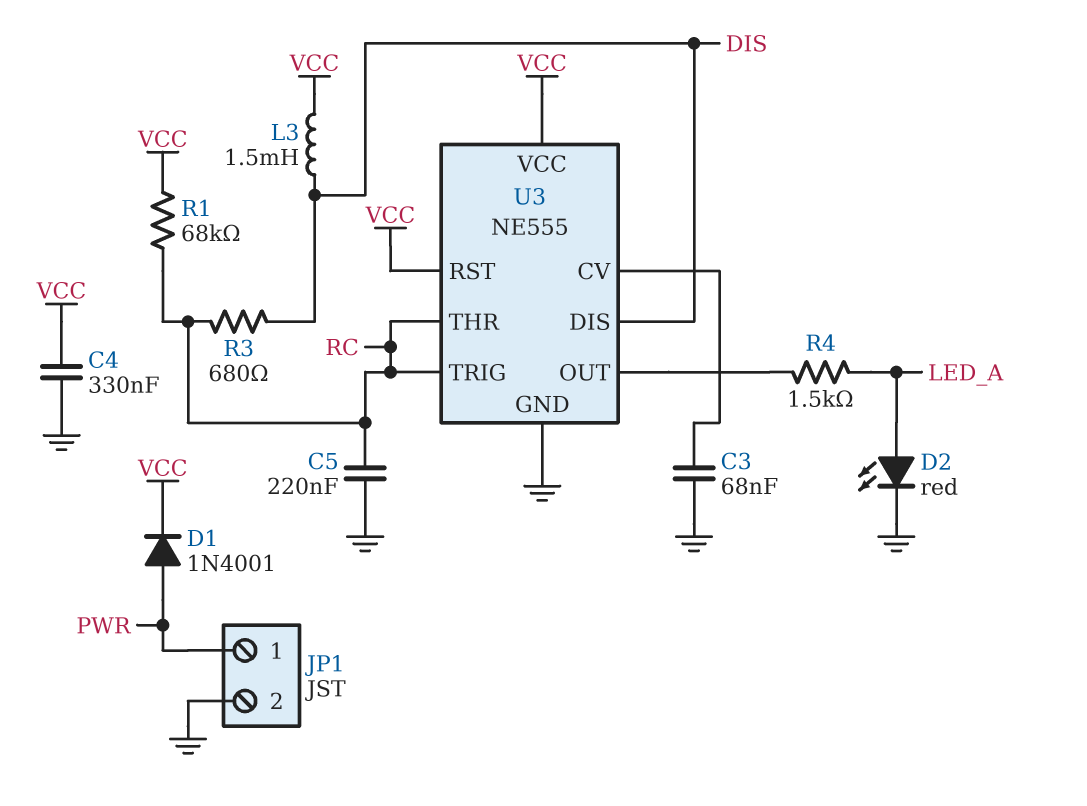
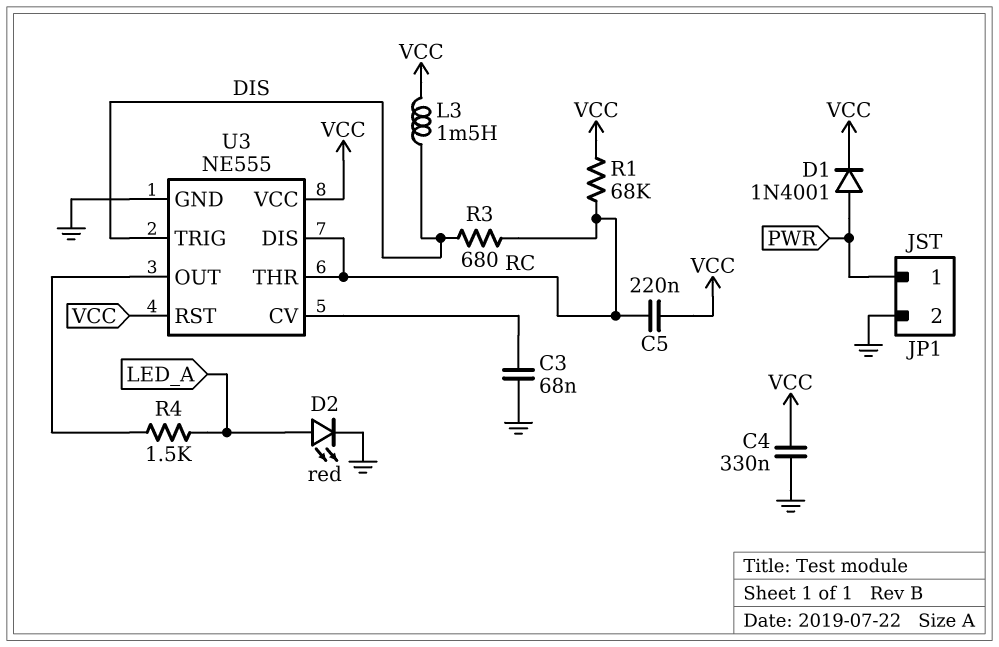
C5: 220nF (GND, RC) -> 220nF (RC, VCC)
U3 pin DIS: DIS -> RC
U3 pin TRIG: RC -> DIS

